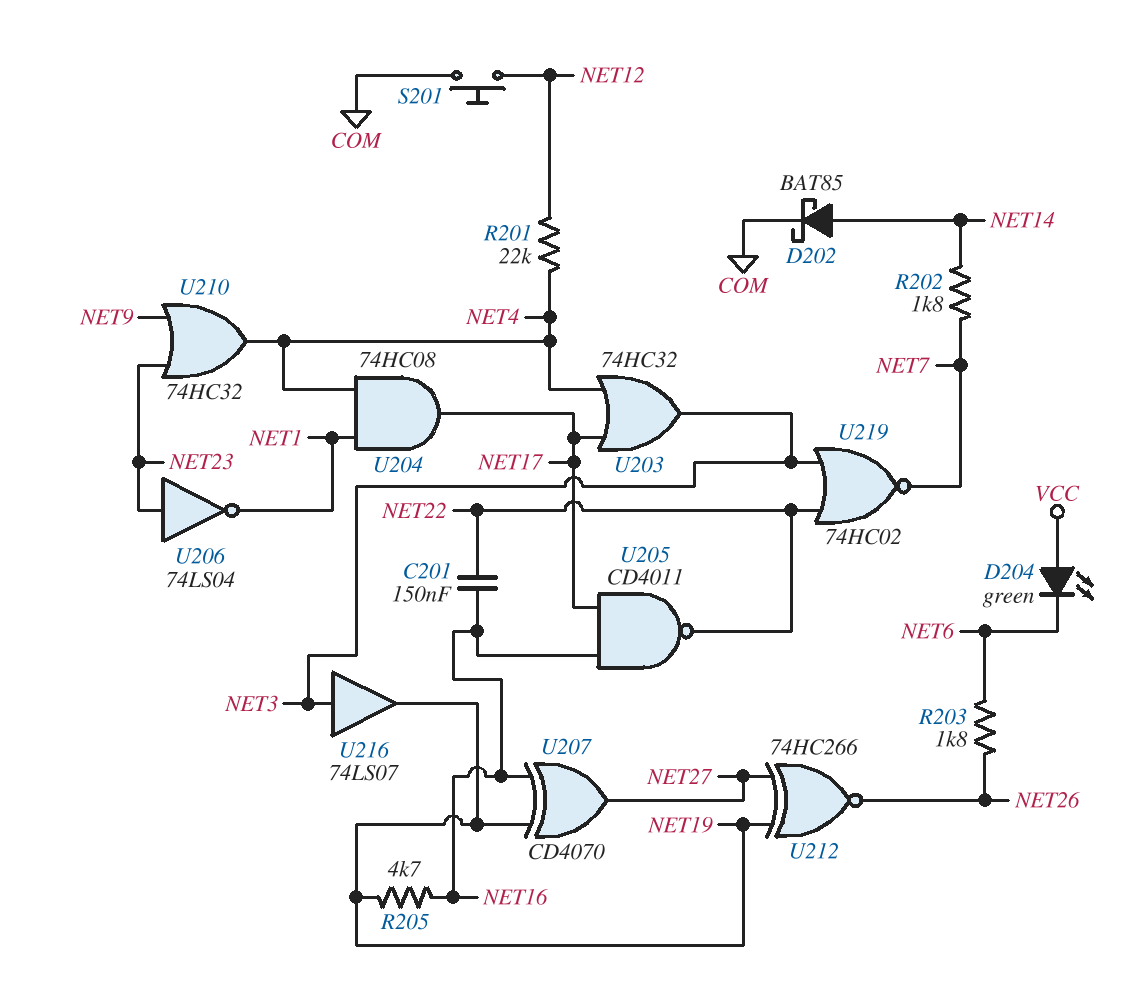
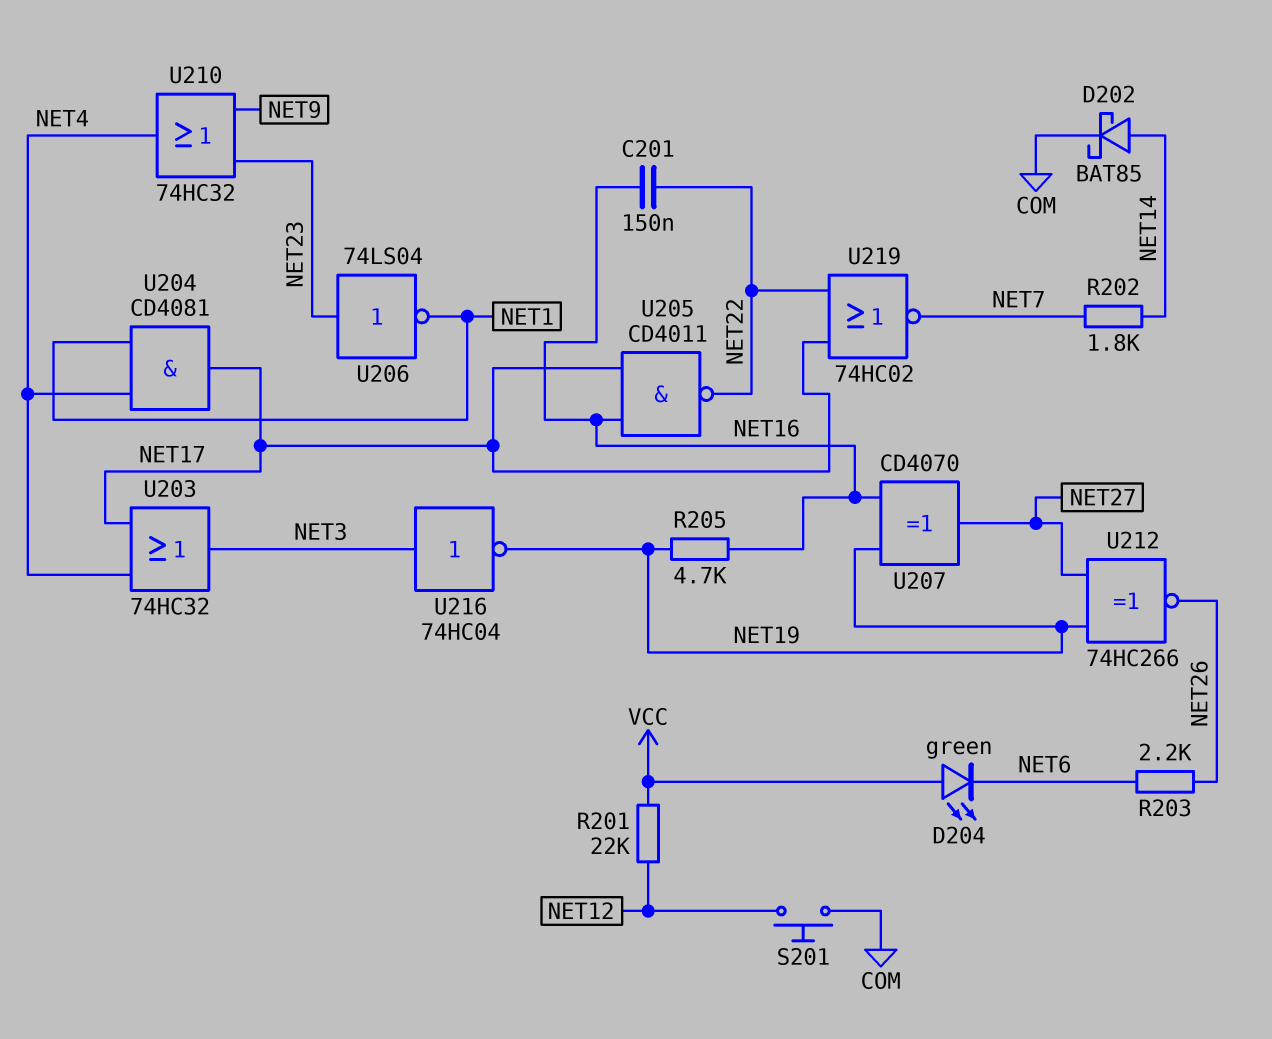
R201: 22k (NET4, NET12) -> 22k (NET12, VCC)
R203: 1.8k (NET6, NET26) -> 2.2k (NET6, NET26)
U204: AND 74HC08 (in NET1, in NET4, out NET17) -> AND CD4081 (in NET1, in NET4, out NET17)
U216: buffer 74LS07 (in NET3, out NET19) -> NOT 74HC04 (in NET3, out NET19)
U219: NOR 74HC02 (in NET3, in NET22, out NET7) -> NOR 74HC02 (in NET17, in NET22, out NET7)

